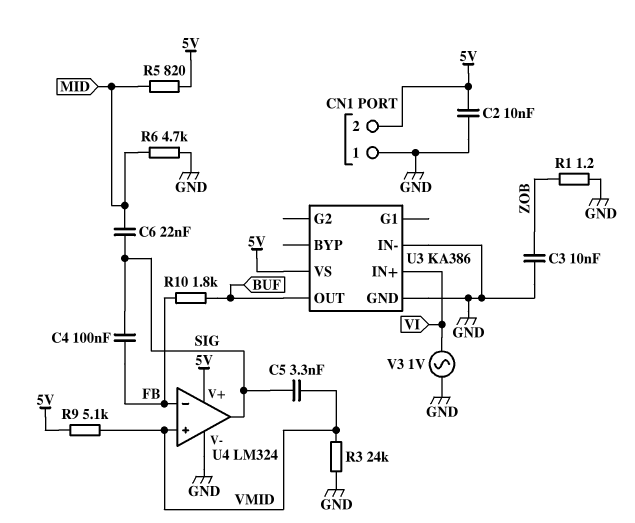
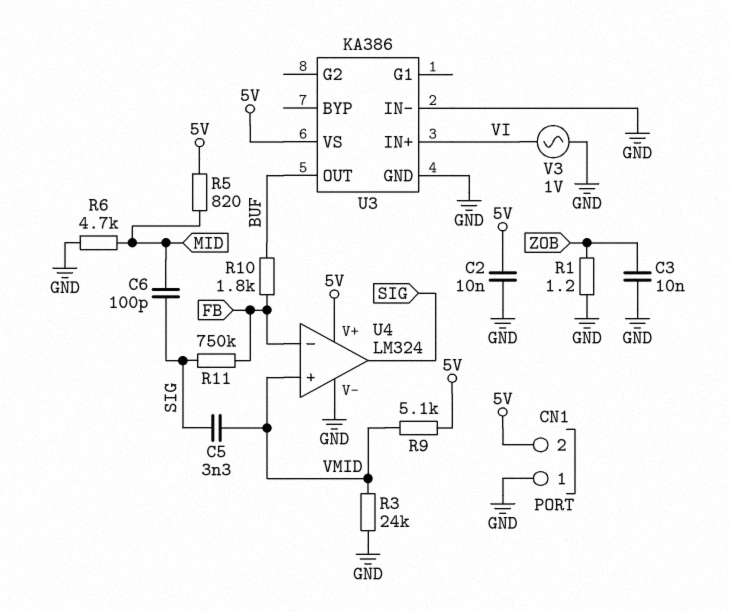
C4: 100nF (FB, SIG) -> none
C6: 22nF (MID, SIG) -> 100pF (MID, SIG)
R11: none -> 750k (FB, SIG)

